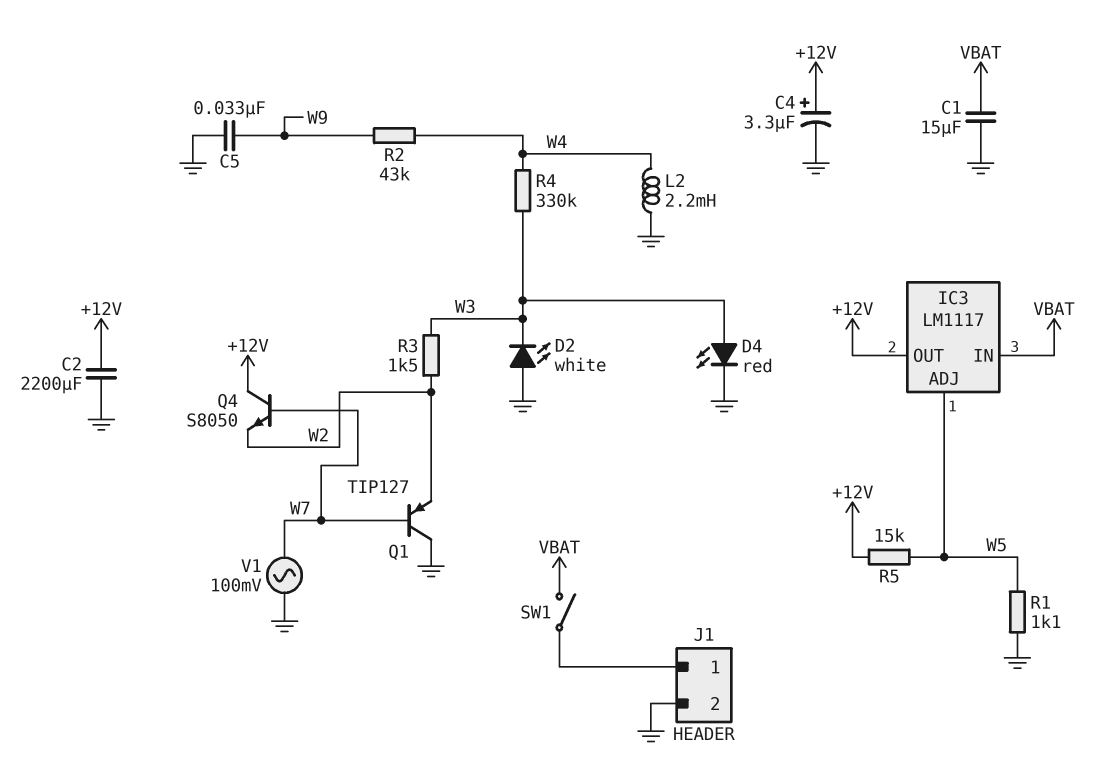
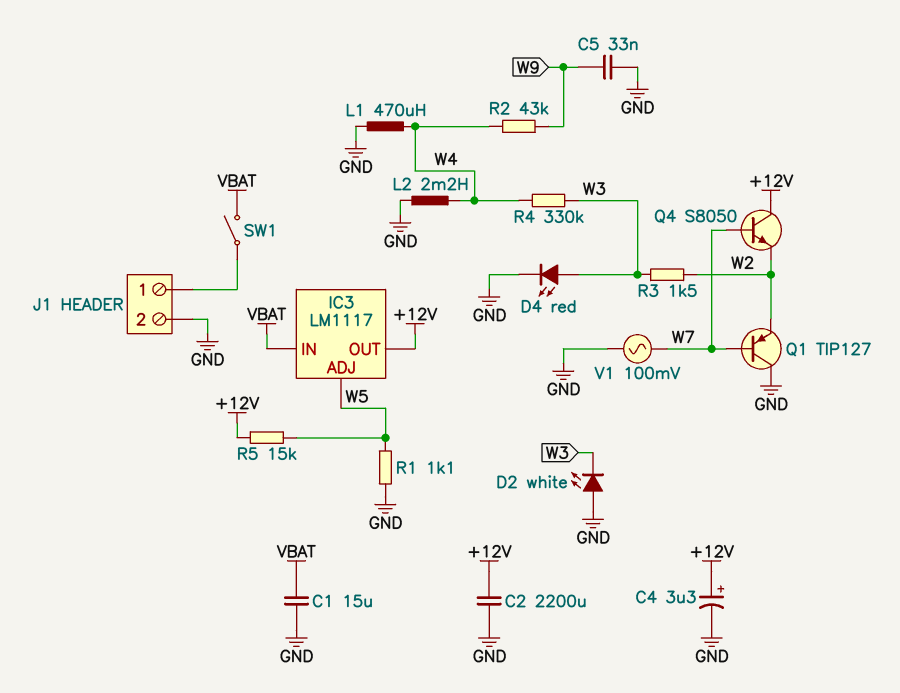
L1: none -> 470uH (GND, W4)

